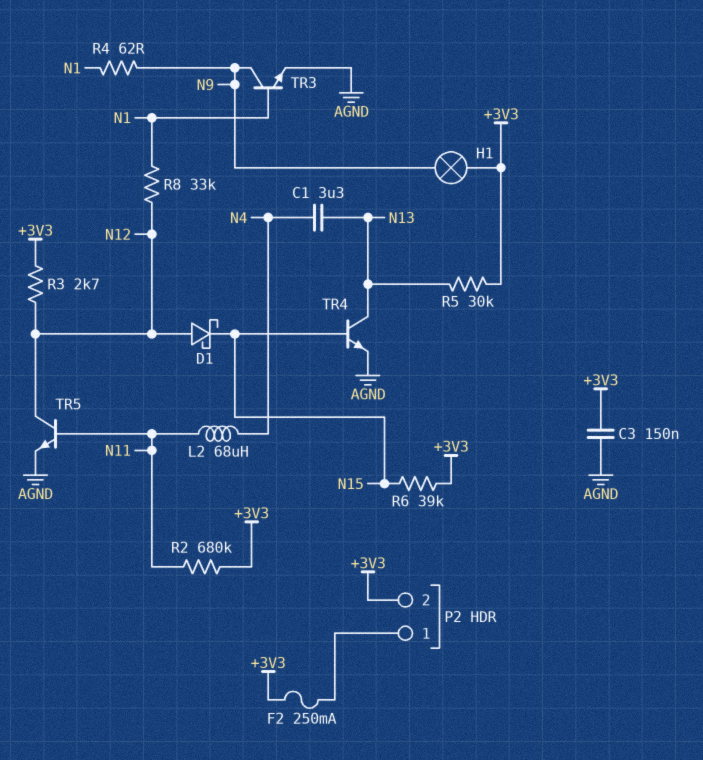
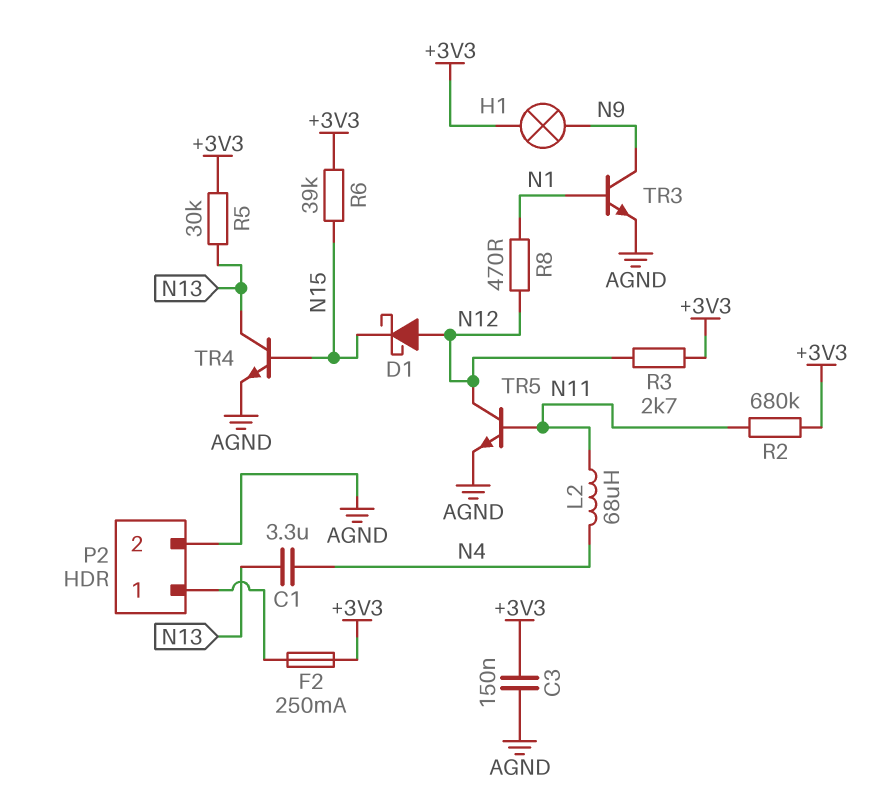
P2 pin 2: +3V3 -> AGND
R4: 62 (N1, N9) -> none
R8: 33k (N1, N12) -> 470 (N1, N12)

